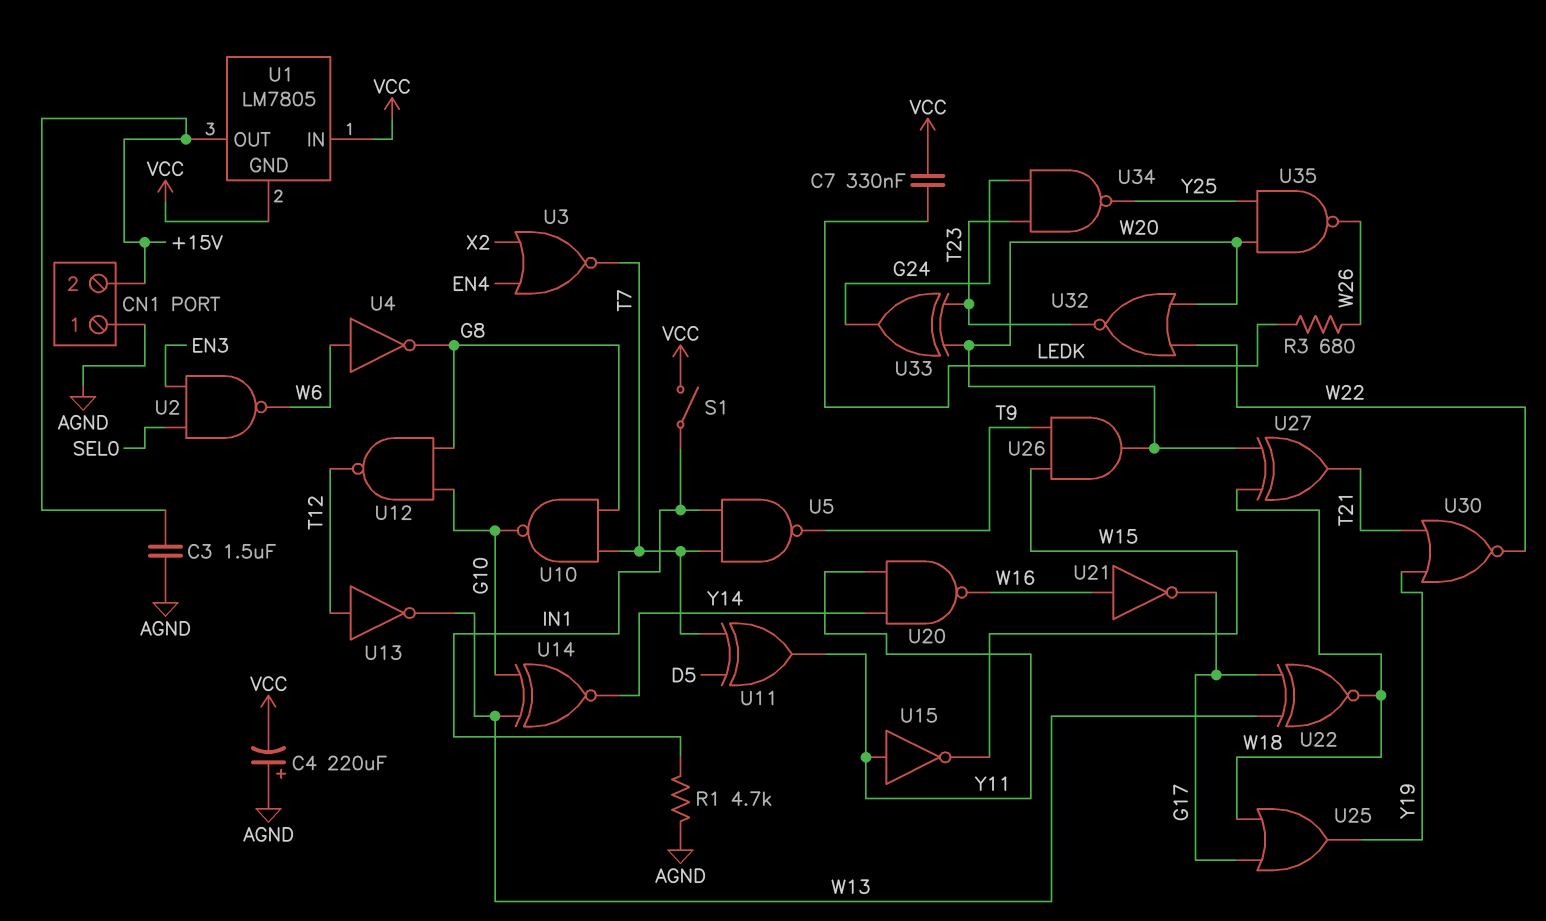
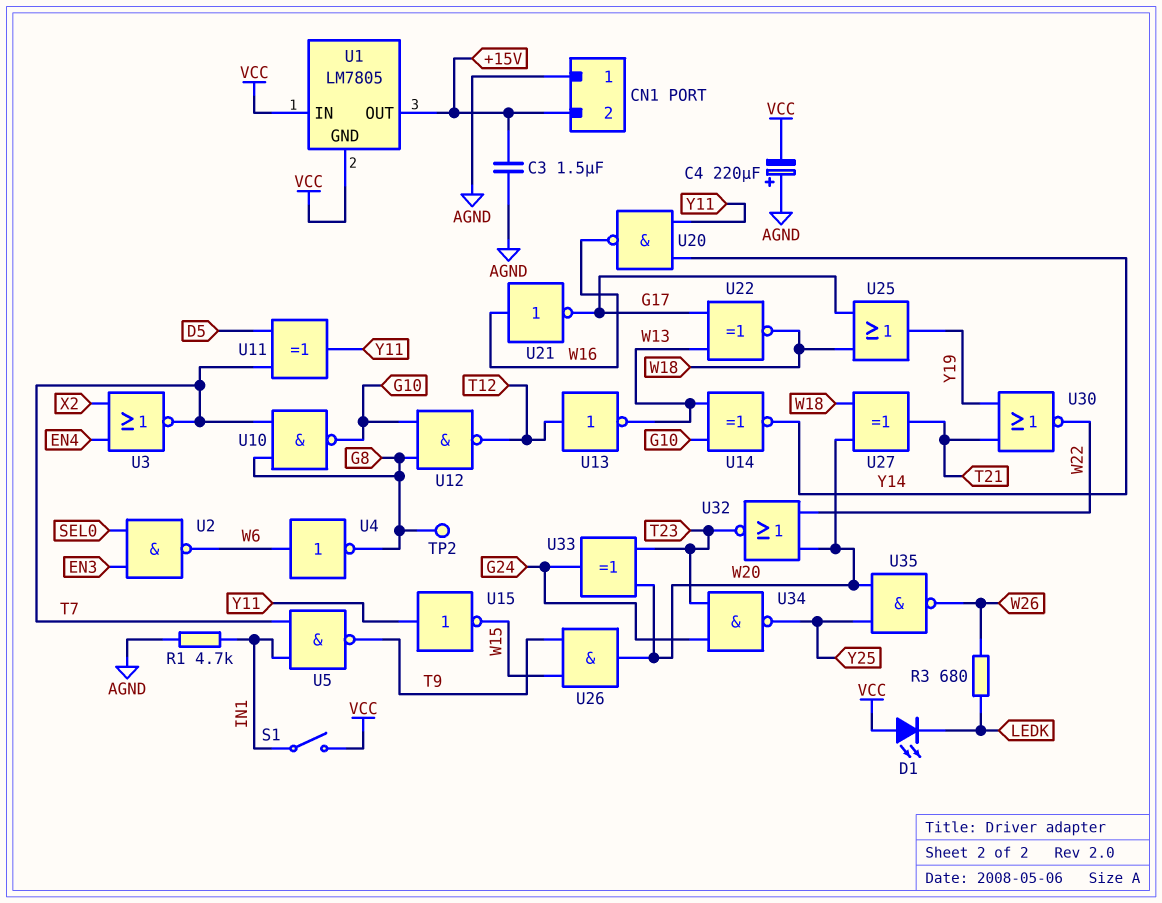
C7: 330nF (LEDK, VCC) -> none
D1: none -> LED (A VCC, K LEDK)
TP2: none -> test point (G8)

